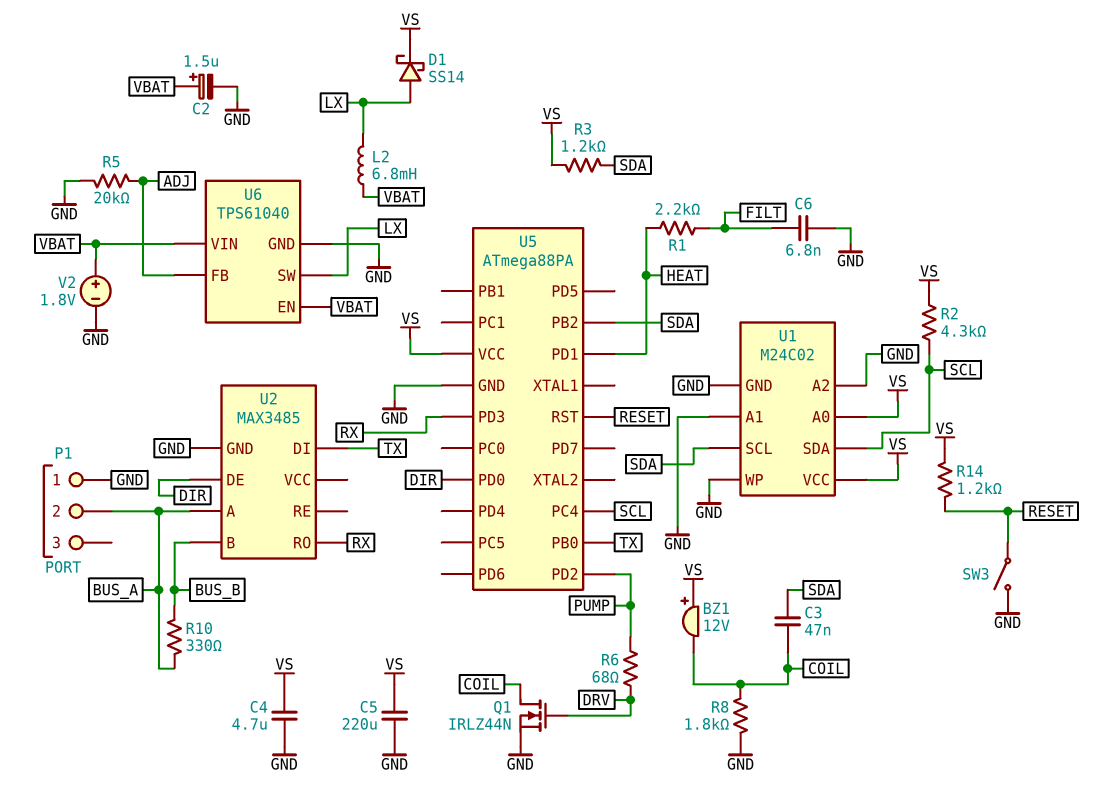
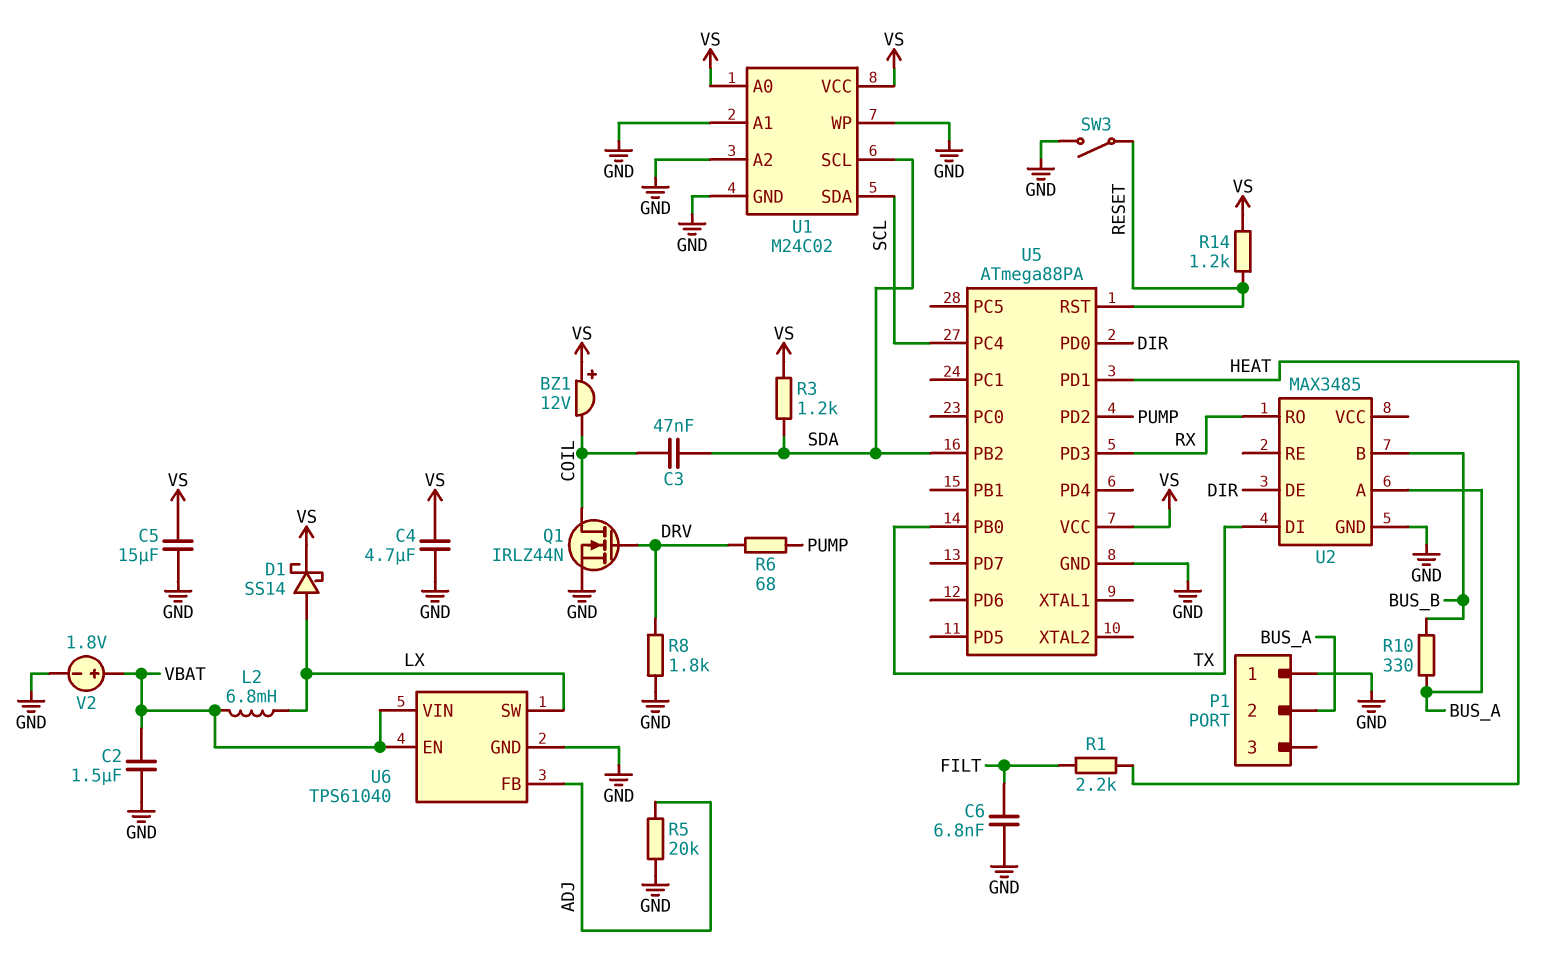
C2: 1.5uF (plus VBAT, minus GND) -> 1.5uF (GND, VBAT)
C5: 220uF (GND, VS) -> 15uF (GND, VS)
R2: 4.3k (SCL, VS) -> none
R8: 1.8k (COIL, GND) -> 1.8k (DRV, GND)

